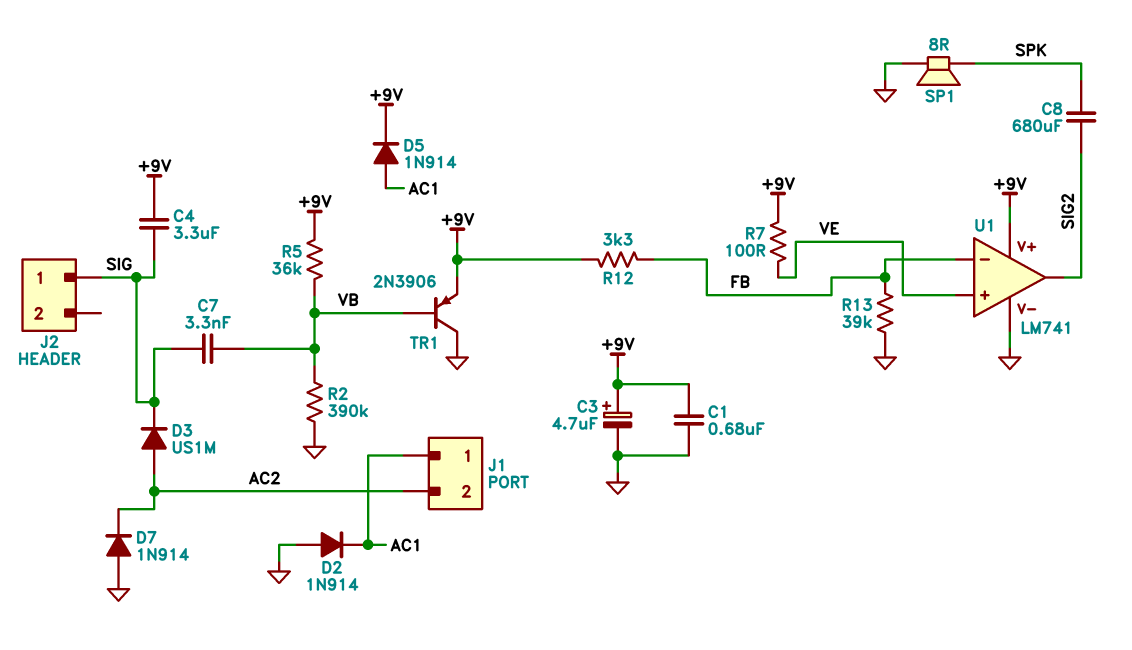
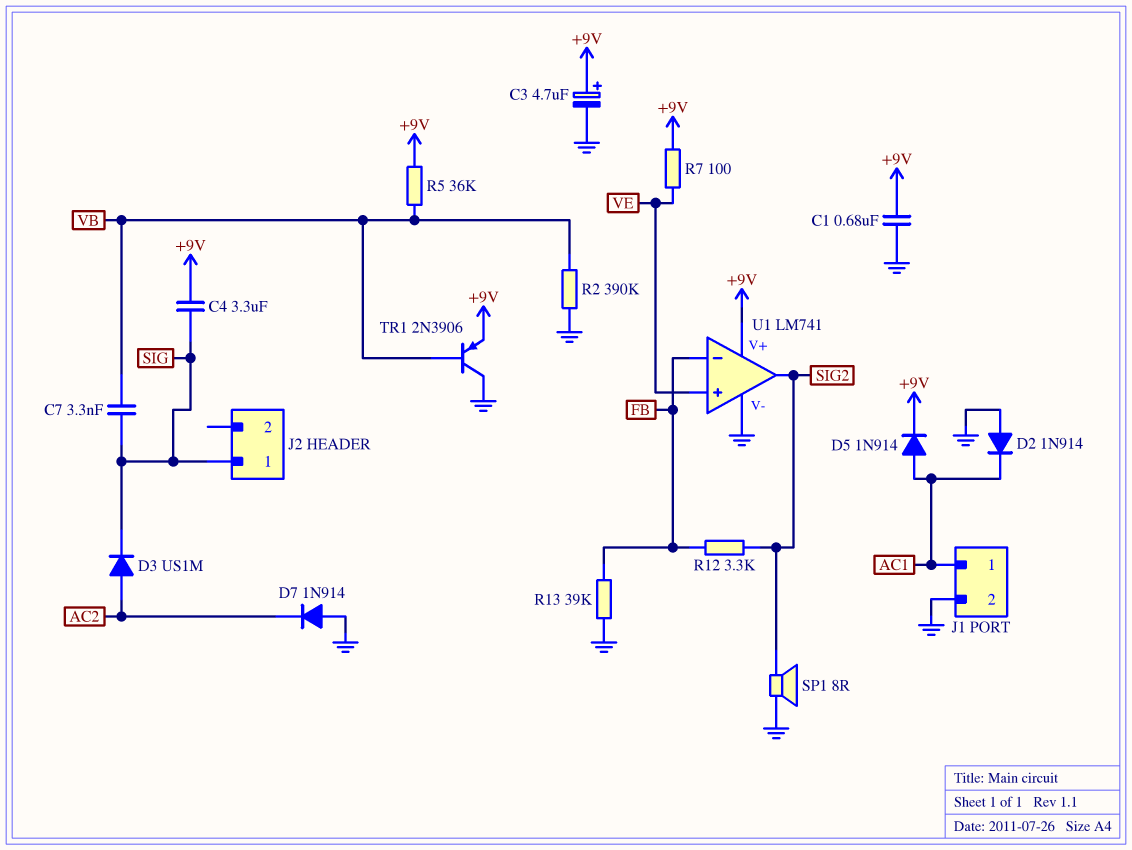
C8: 680uF (SIG2, SPK) -> none
J1 pin 2: AC2 -> GND
R12: 3.3k (+9V, FB) -> 3.3k (FB, SIG2)
SP1: speaker 8R (GND, SPK) -> speaker 8R (GND, SIG2)

